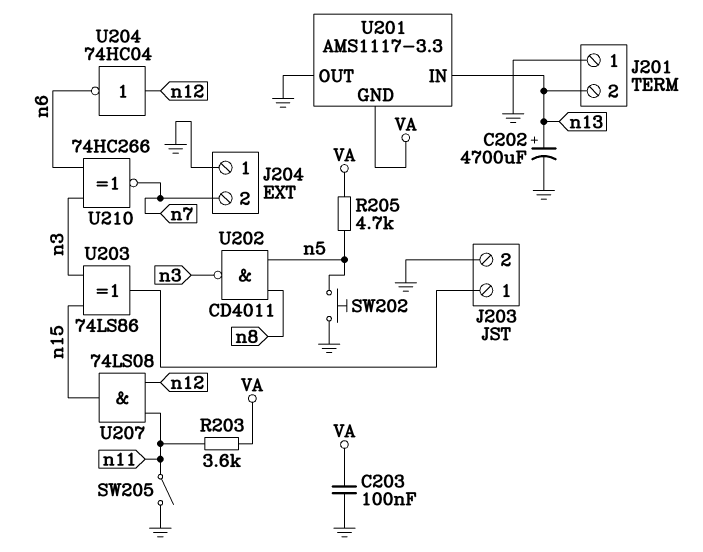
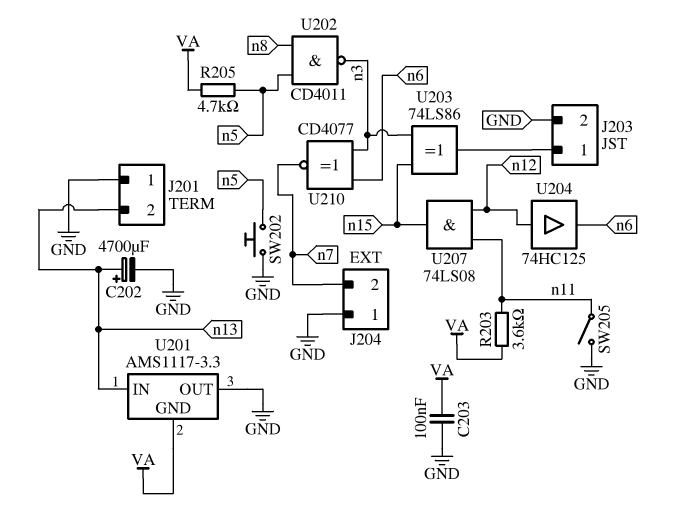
U204: NOT 74HC04 (in n12, out n6) -> buffer 74HC125 (in n12, out n6)
U210: XNOR 74HC266 (in n3, in n6, out n7) -> XNOR CD4077 (in n3, in n6, out n7)

